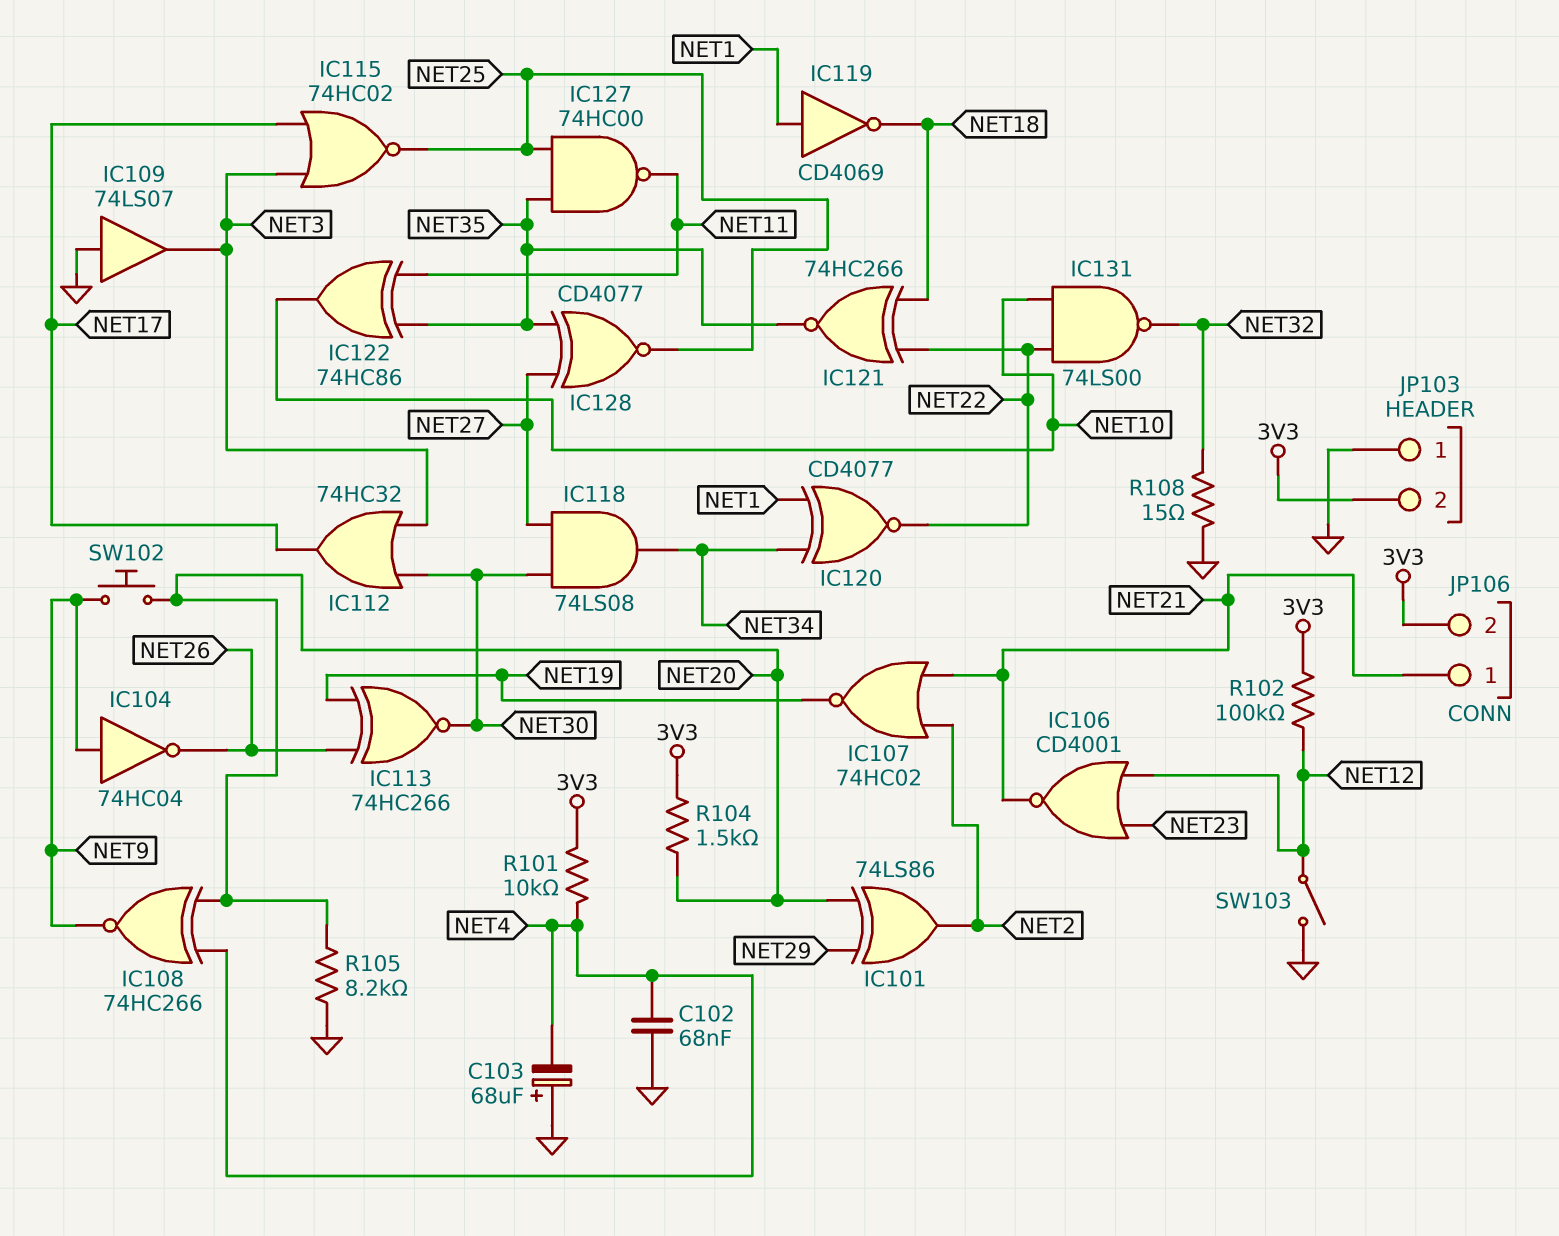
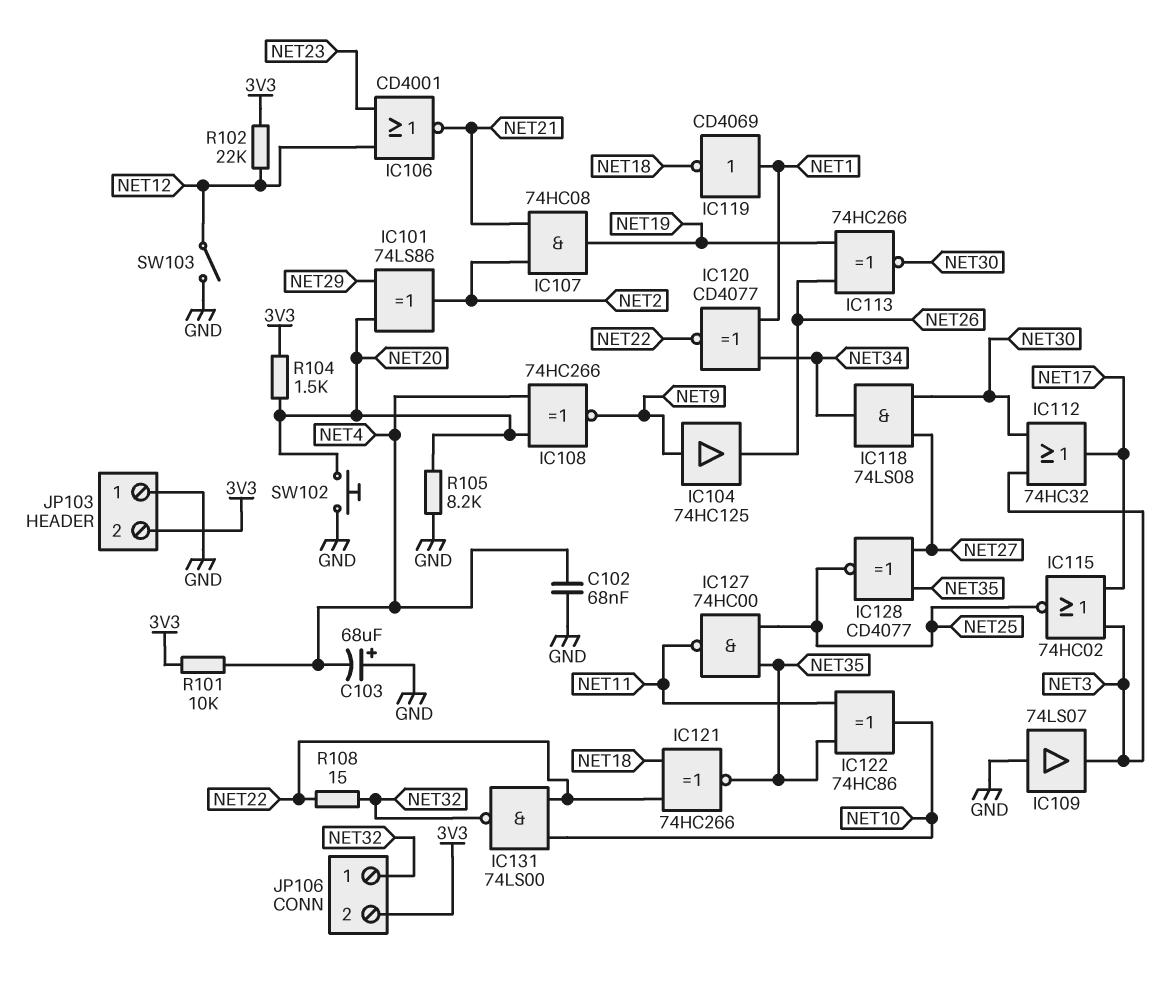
IC104: NOT 74HC04 (in NET9, out NET26) -> buffer 74HC125 (in NET9, out NET26)
IC107: NOR 74HC02 (in NET2, in NET21, out NET19) -> AND 74HC08 (in NET2, in NET21, out NET19)
JP106 pin 1: NET21 -> NET32
R102: 100k (3V3, NET12) -> 22k (3V3, NET12)
R108: 15 (GND, NET32) -> 15 (NET22, NET32)
SW102: button (NET9, NET20) -> button (GND, NET20)

